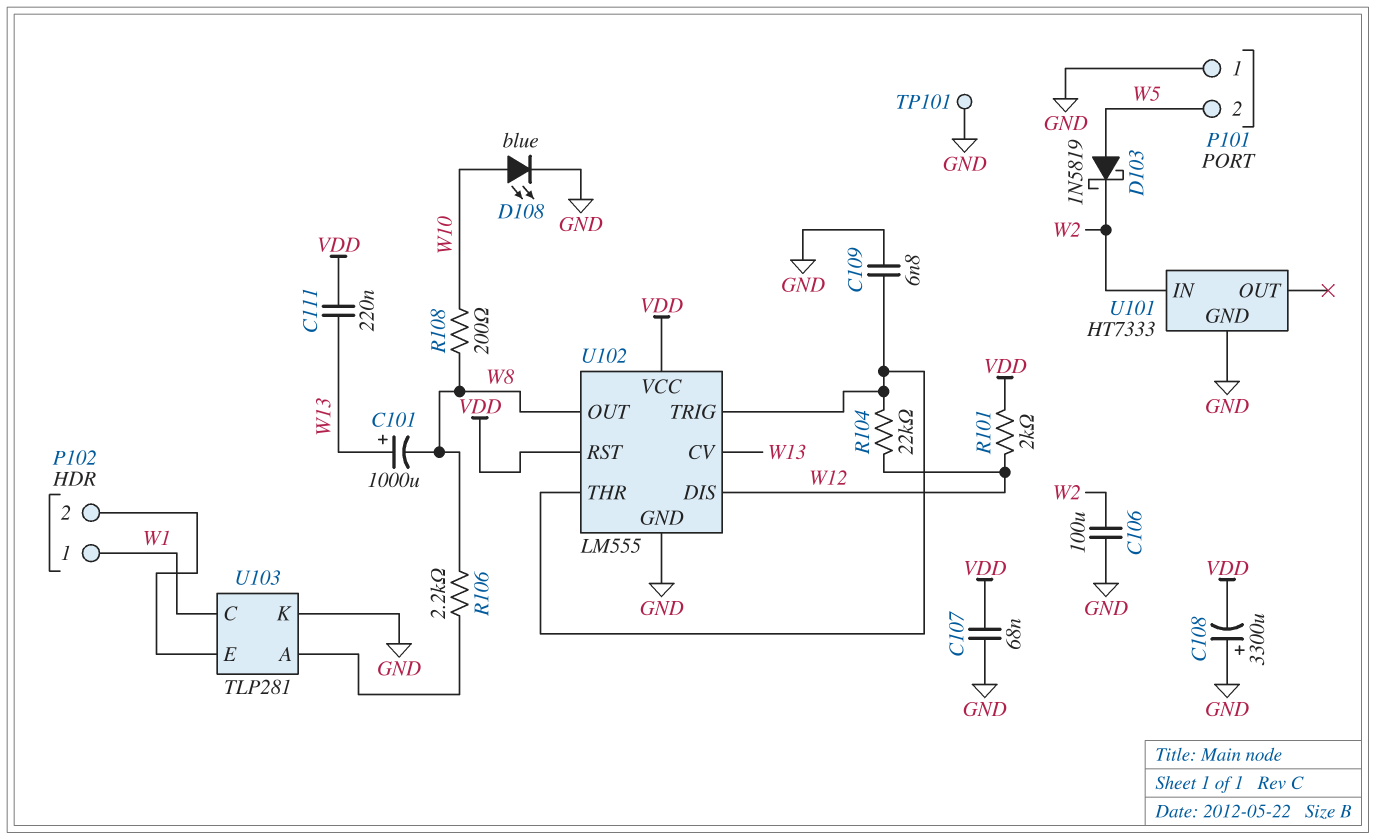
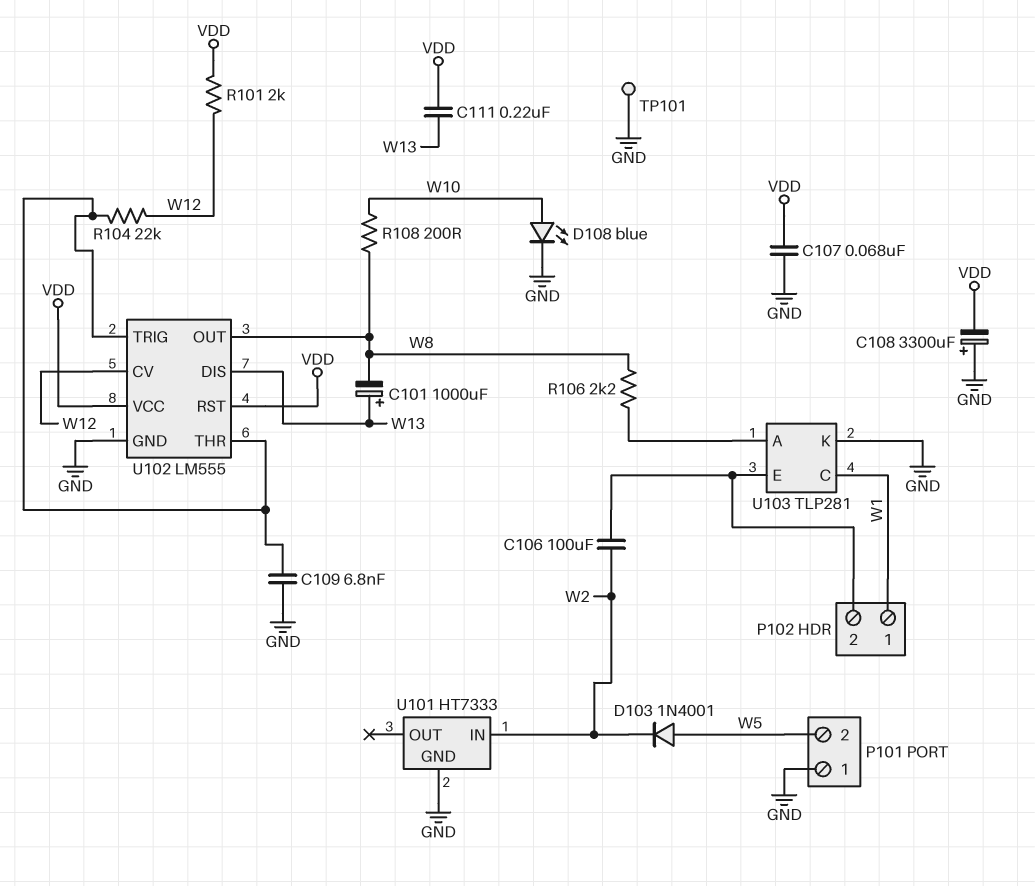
C106: 100uF (GND, W2) -> 100uF (P102/2, W2)
D103: schottky 1N5819 (A W5, K W2) -> diode 1N4001 (A W5, K W2)
U102 pin CV: W13 -> W12
U102 pin DIS: W12 -> W13

